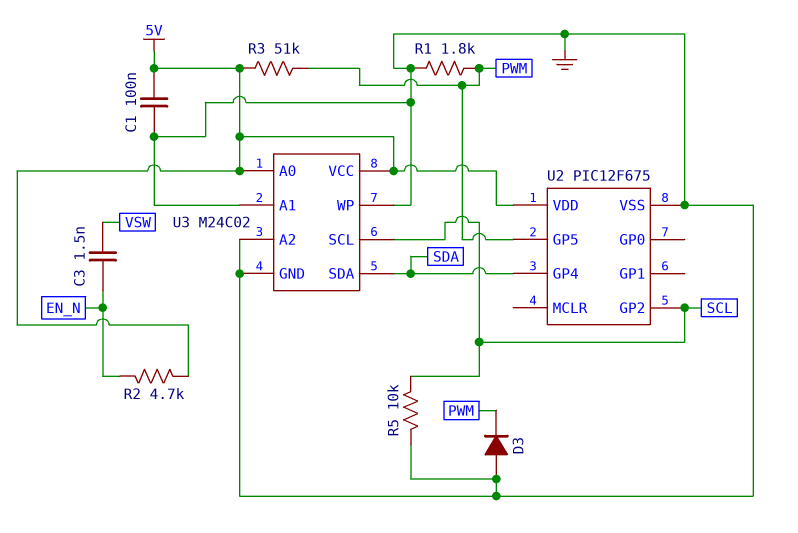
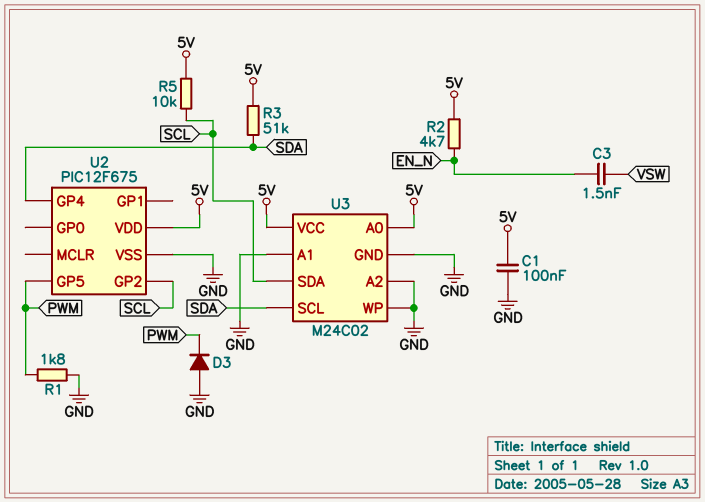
R3: 51k (5V, PWM) -> 51k (5V, SDA)
R5: 10k (GND, SCL) -> 10k (5V, SCL)
U3 pin SCL: SCL -> SDA
U3 pin SDA: SDA -> SCL

